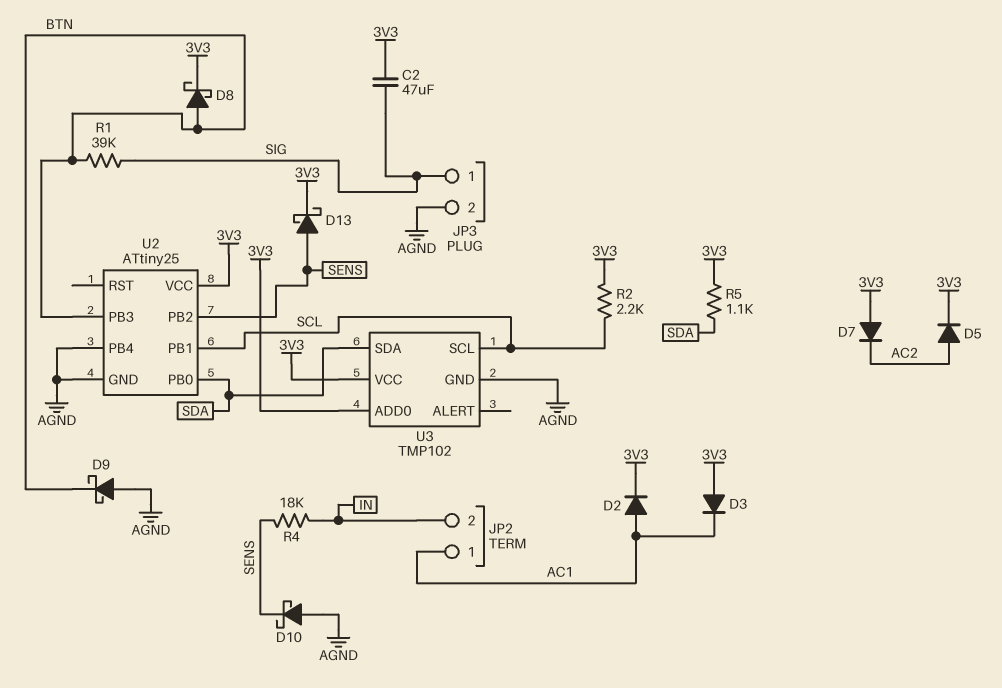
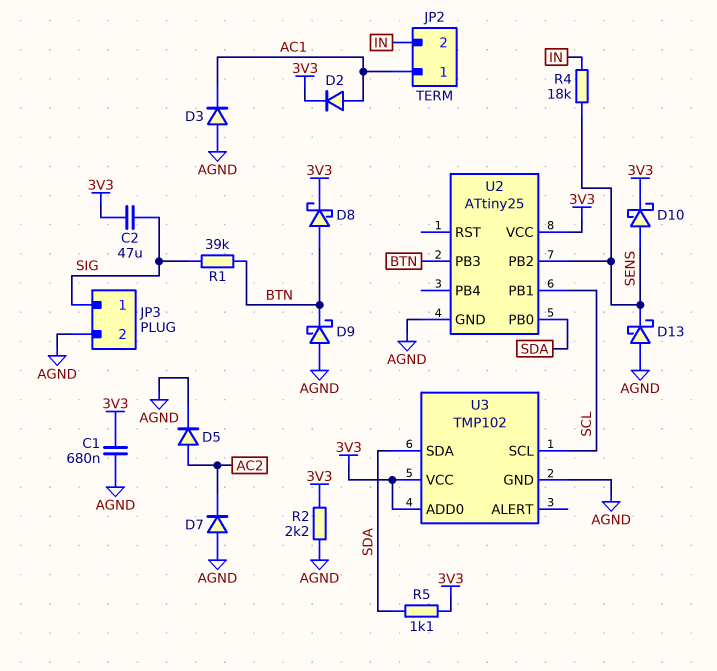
C1: none -> 680nF (3V3, AGND)
D3: diode (A 3V3, K AC1) -> diode (A AGND, K AC1)
D5: diode (A AC2, K 3V3) -> diode (A AC2, K AGND)
D7: diode (A 3V3, K AC2) -> diode (A AGND, K AC2)
D10: schottky (A AGND, K SENS) -> schottky (A SENS, K 3V3)
D13: schottky (A SENS, K 3V3) -> schottky (A AGND, K SENS)
R2: 2.2k (3V3, SCL) -> 2.2k (3V3, AGND)
U2 pin PB4: AGND -> none

